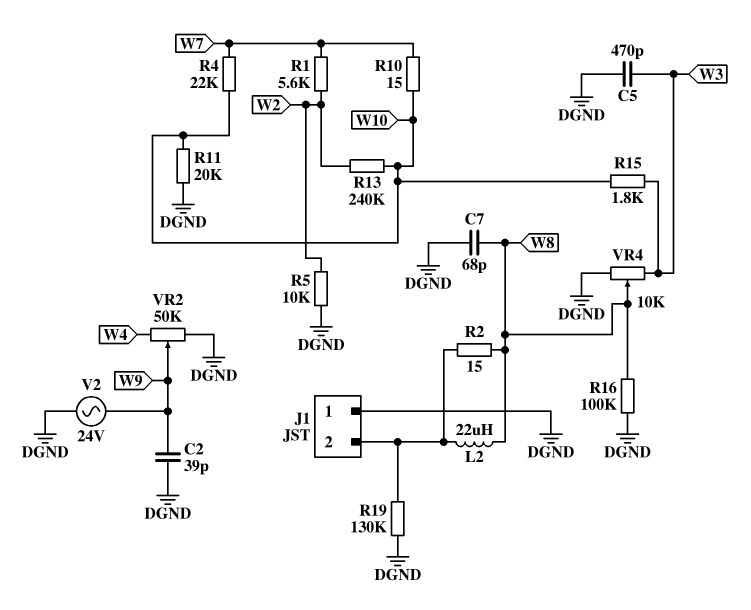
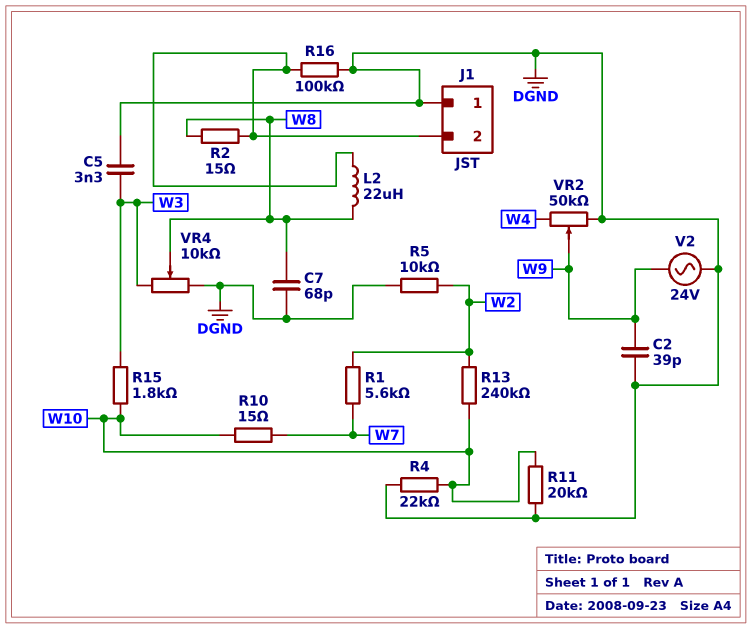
C5: 470pF (DGND, W3) -> 3.3nF (DGND, W3)
R4: 22k (W7, W10) -> 22k (DGND, W10)
R16: 100k (DGND, W8) -> 100k (DGND, J1/2)
R19: 130k (DGND, J1/2) -> none

